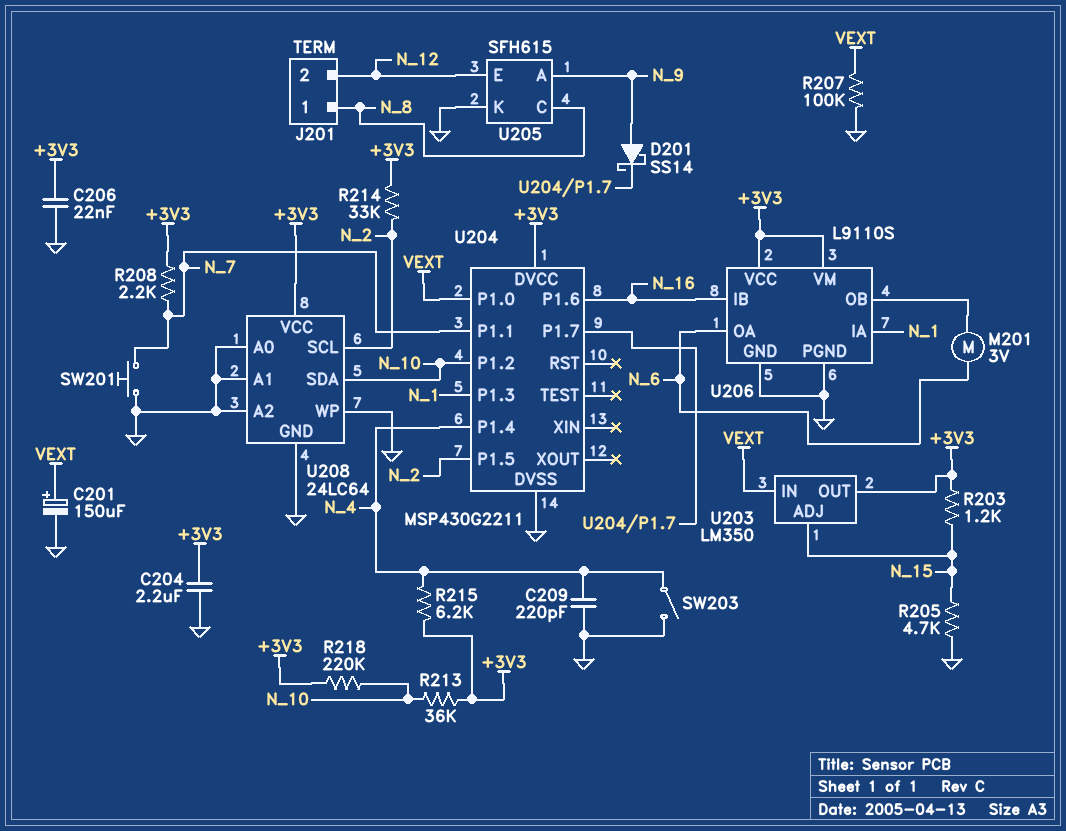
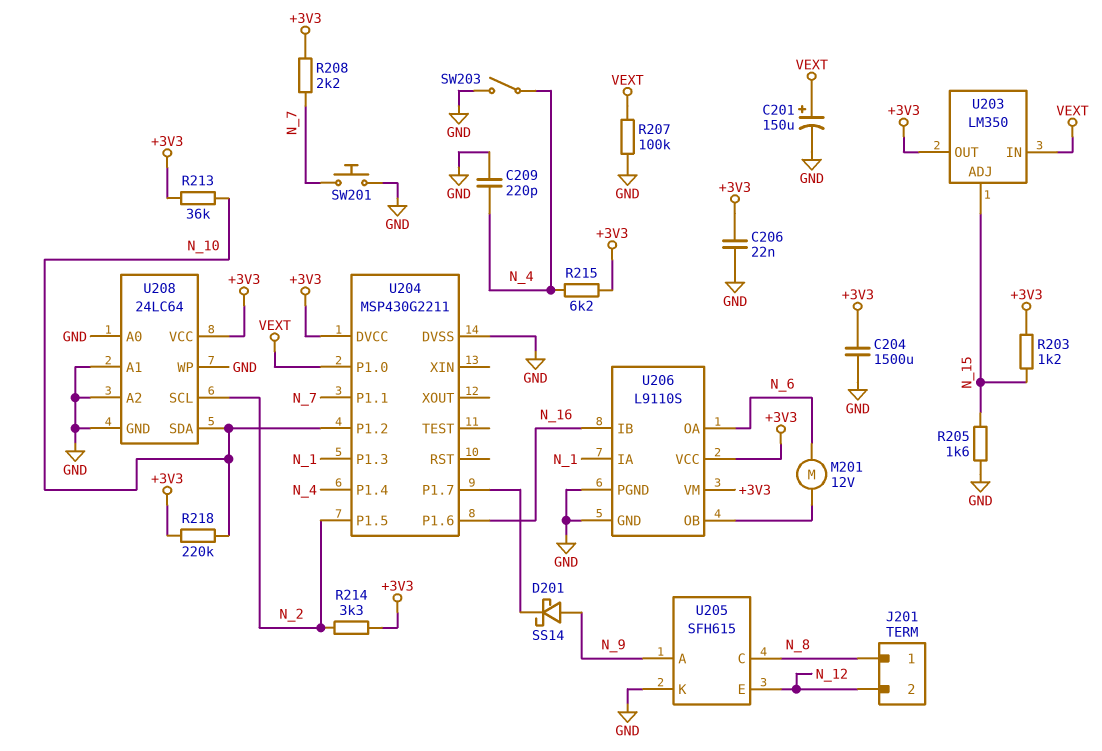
C204: 2.2uF (+3V3, GND) -> 1500uF (+3V3, GND)
M201: motor 3V (N_6, U206/OB) -> motor 12V (N_6, U206/OB)
R205: 4.7k (GND, N_15) -> 1.6k (GND, N_15)
R214: 33k (+3V3, N_2) -> 3.3k (+3V3, N_2)

